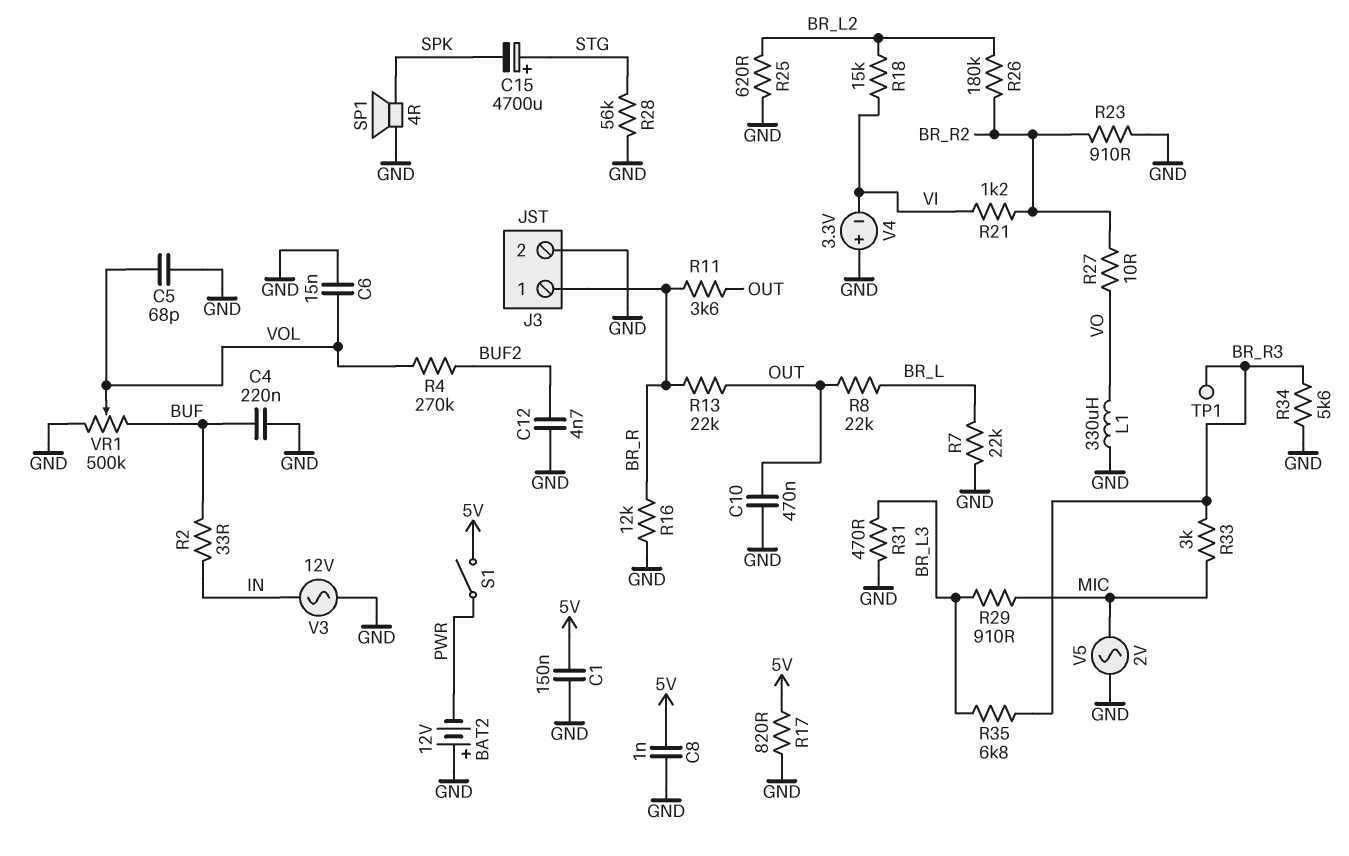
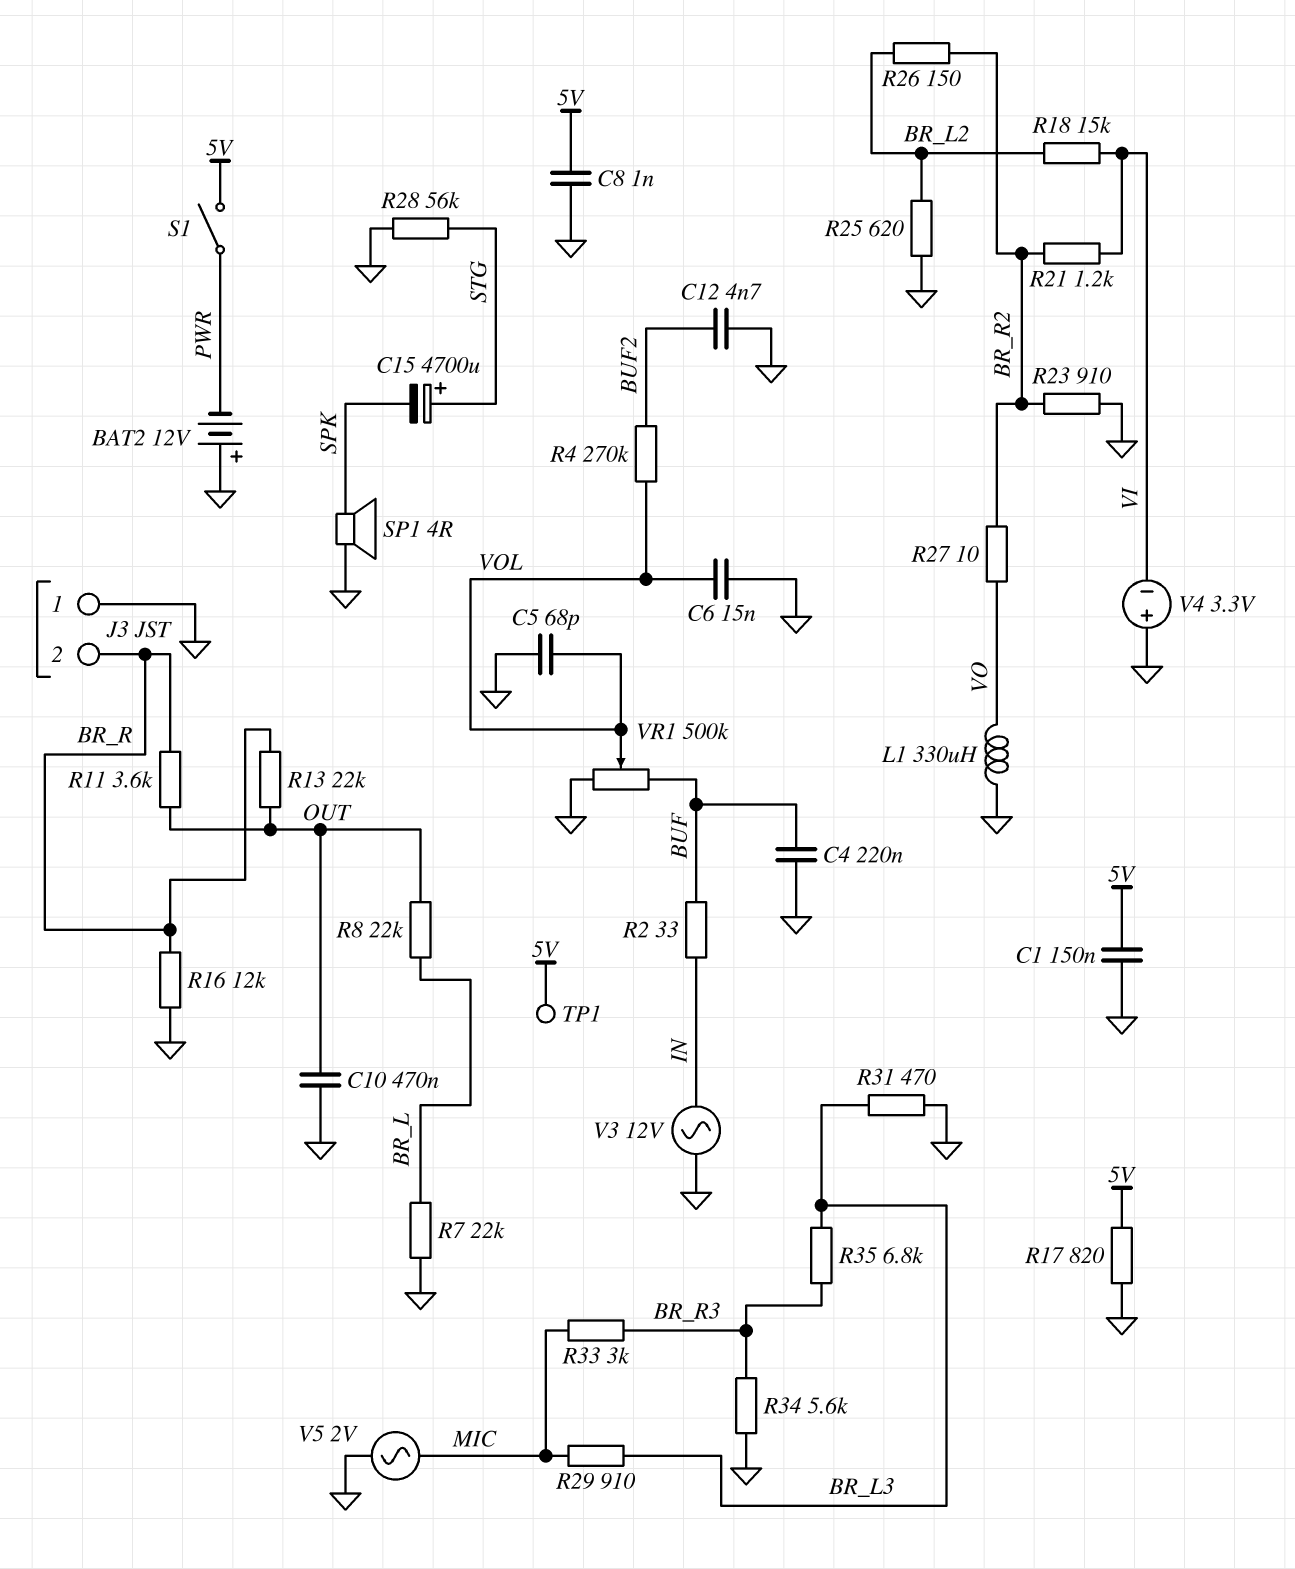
J3 pin 1: BR_R -> GND
J3 pin 2: GND -> BR_R
R26: 180k (BR_L2, BR_R2) -> 150 (BR_L2, BR_R2)
TP1: test point (BR_R3) -> test point (5V)

